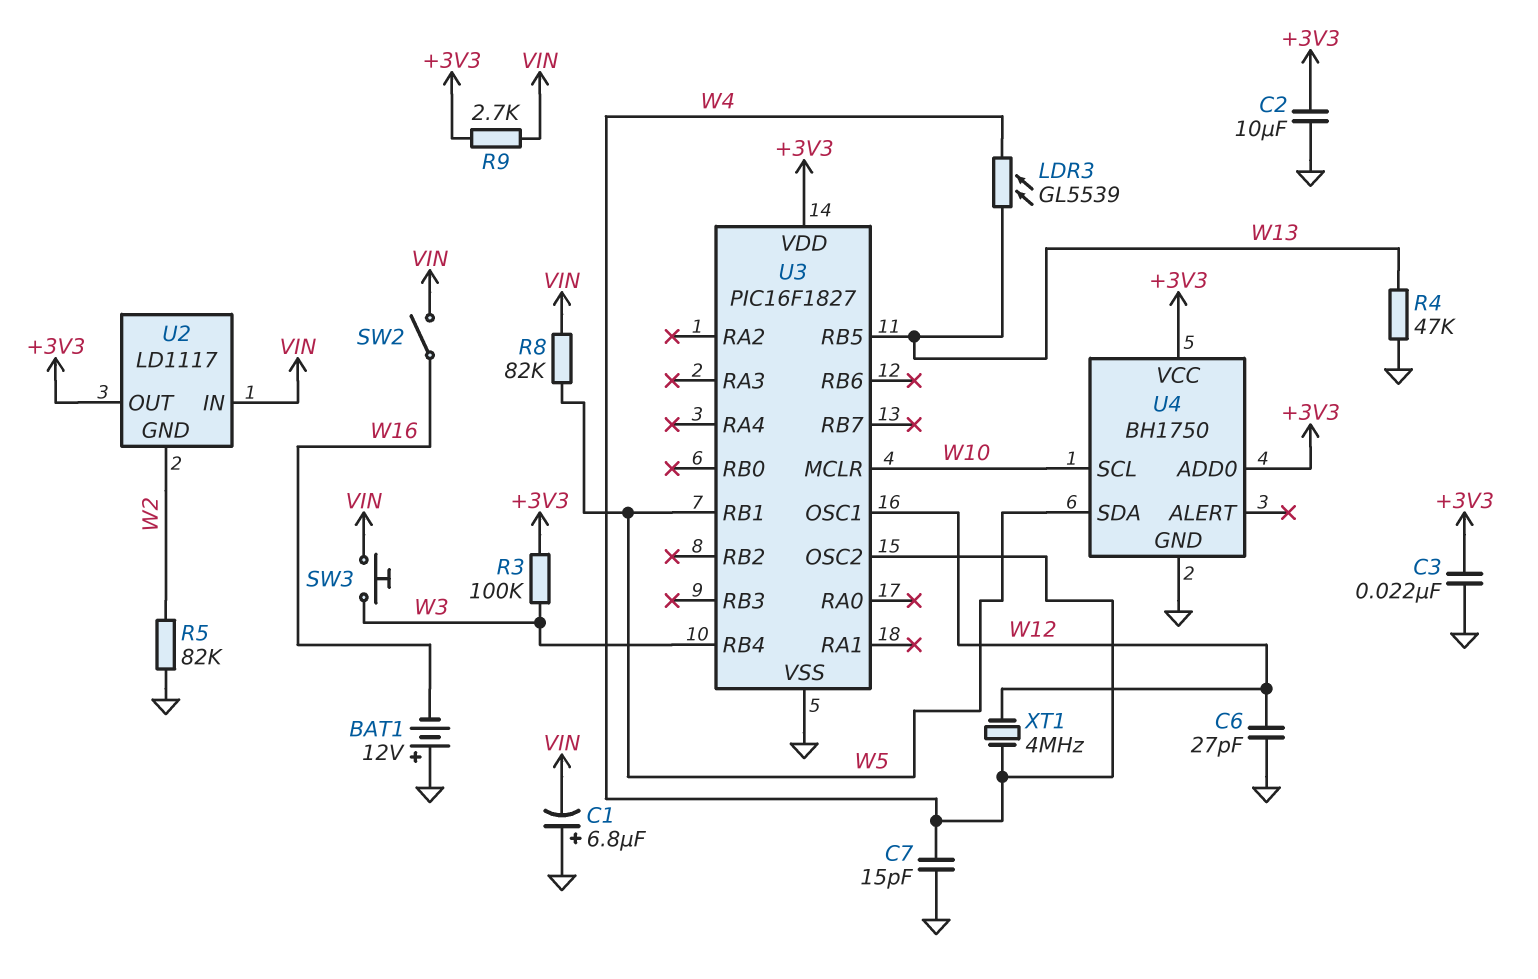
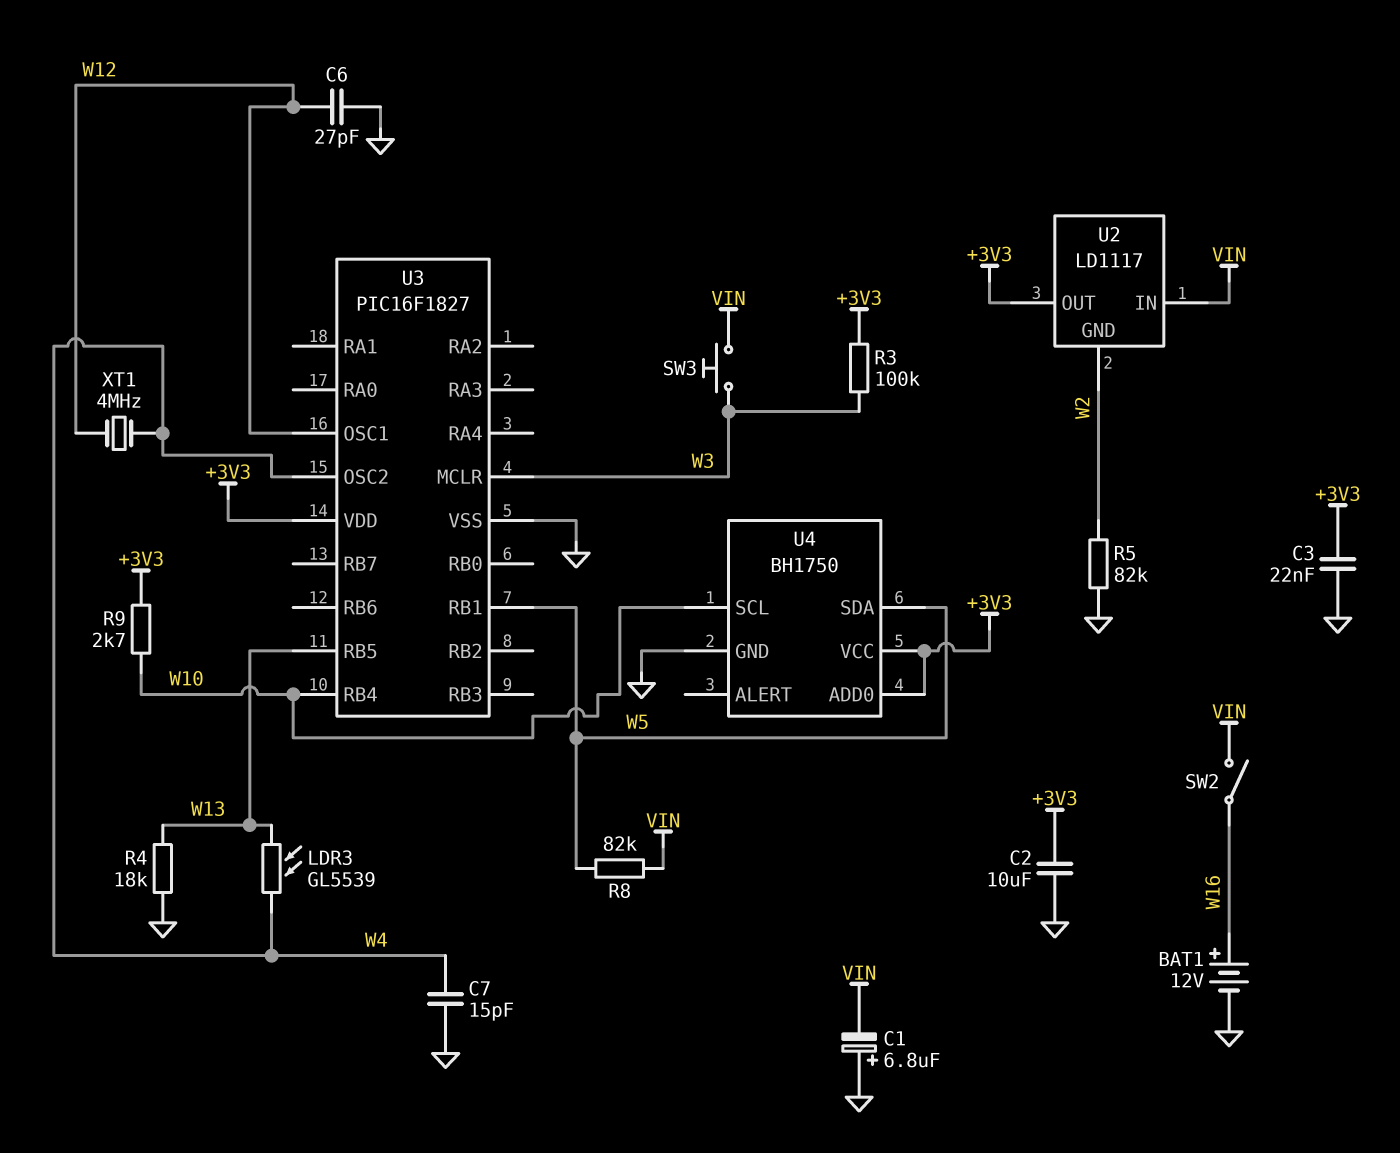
BAT1: 12V (plus GND, minus W16) -> 12V (plus W16, minus GND)
R4: 47k (GND, W13) -> 18k (GND, W13)
R9: 2.7k (+3V3, VIN) -> 2.7k (+3V3, W10)
U3 pin MCLR: W10 -> W3
U3 pin RB4: W3 -> W10

